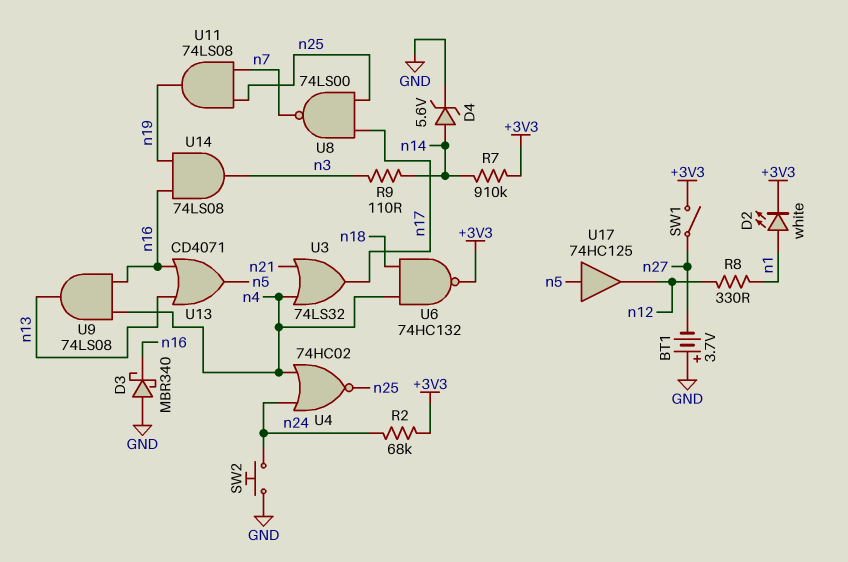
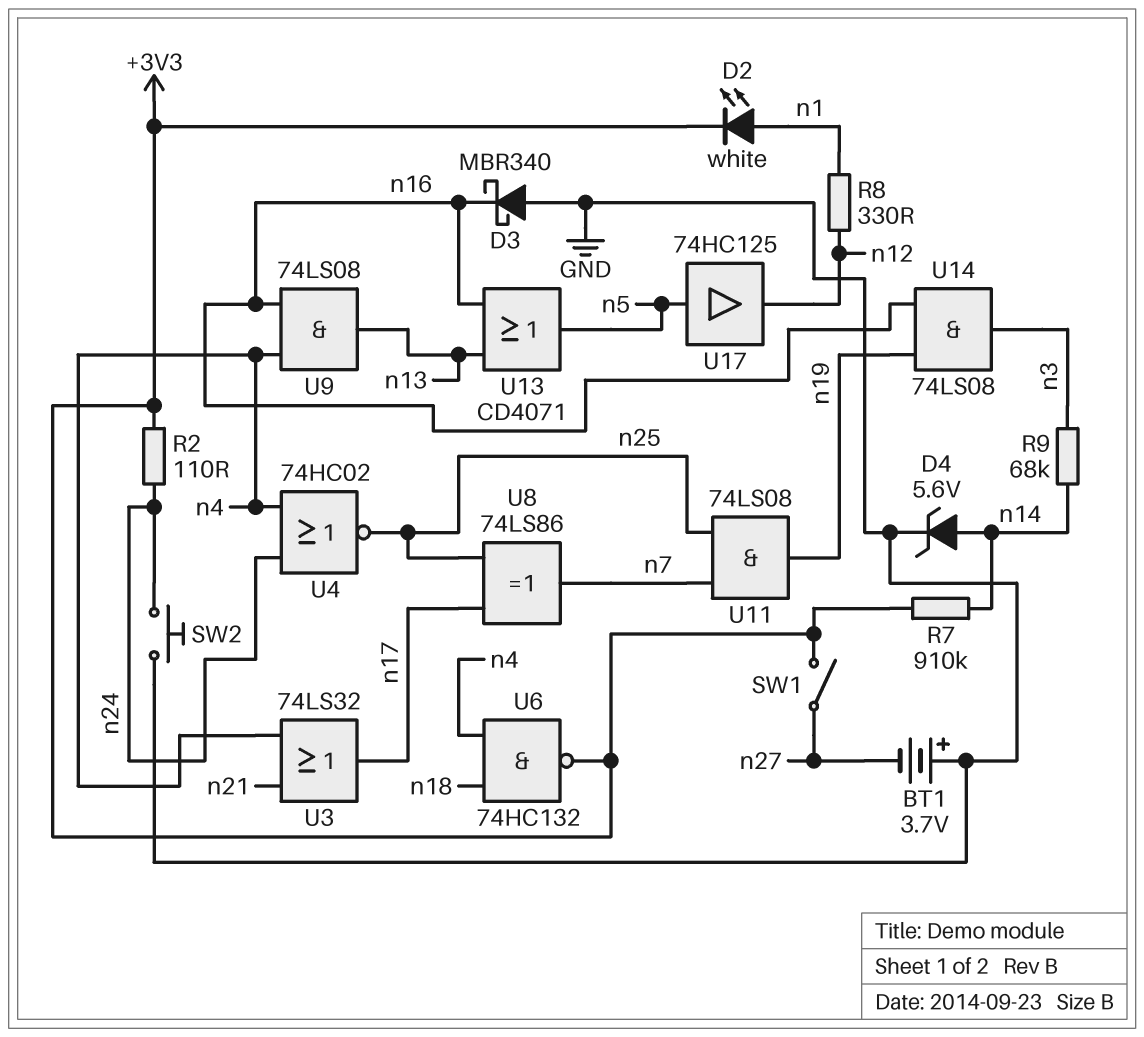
R2: 68k (+3V3, n24) -> 110 (+3V3, n24)
R9: 110 (n3, n14) -> 68k (n3, n14)
U8: NAND 74LS00 (in n17, in n25, out n7) -> XOR 74LS86 (in n17, in n25, out n7)

